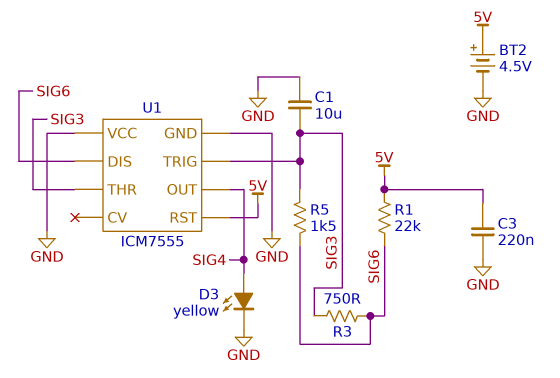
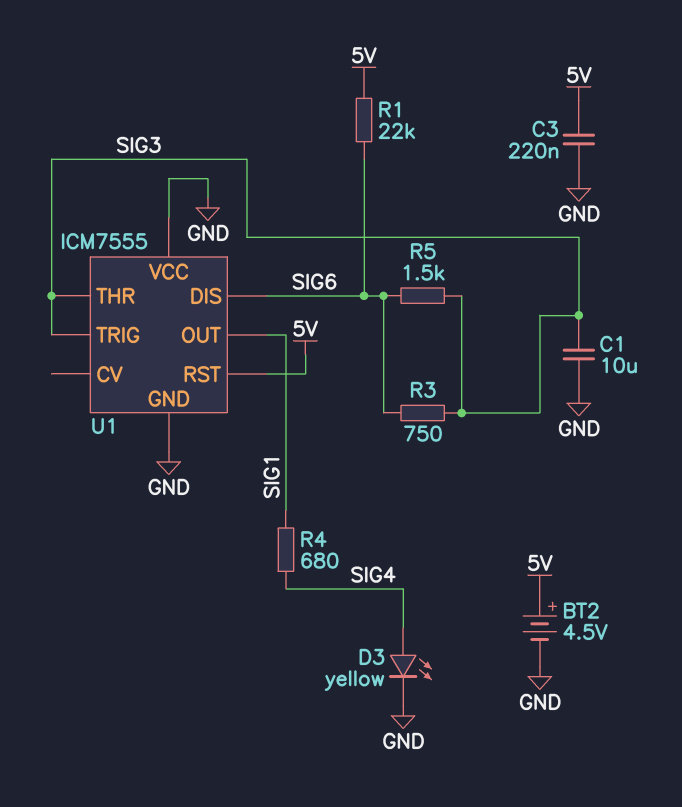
R4: none -> 680 (SIG1, SIG4)
U1 pin OUT: SIG4 -> SIG1

